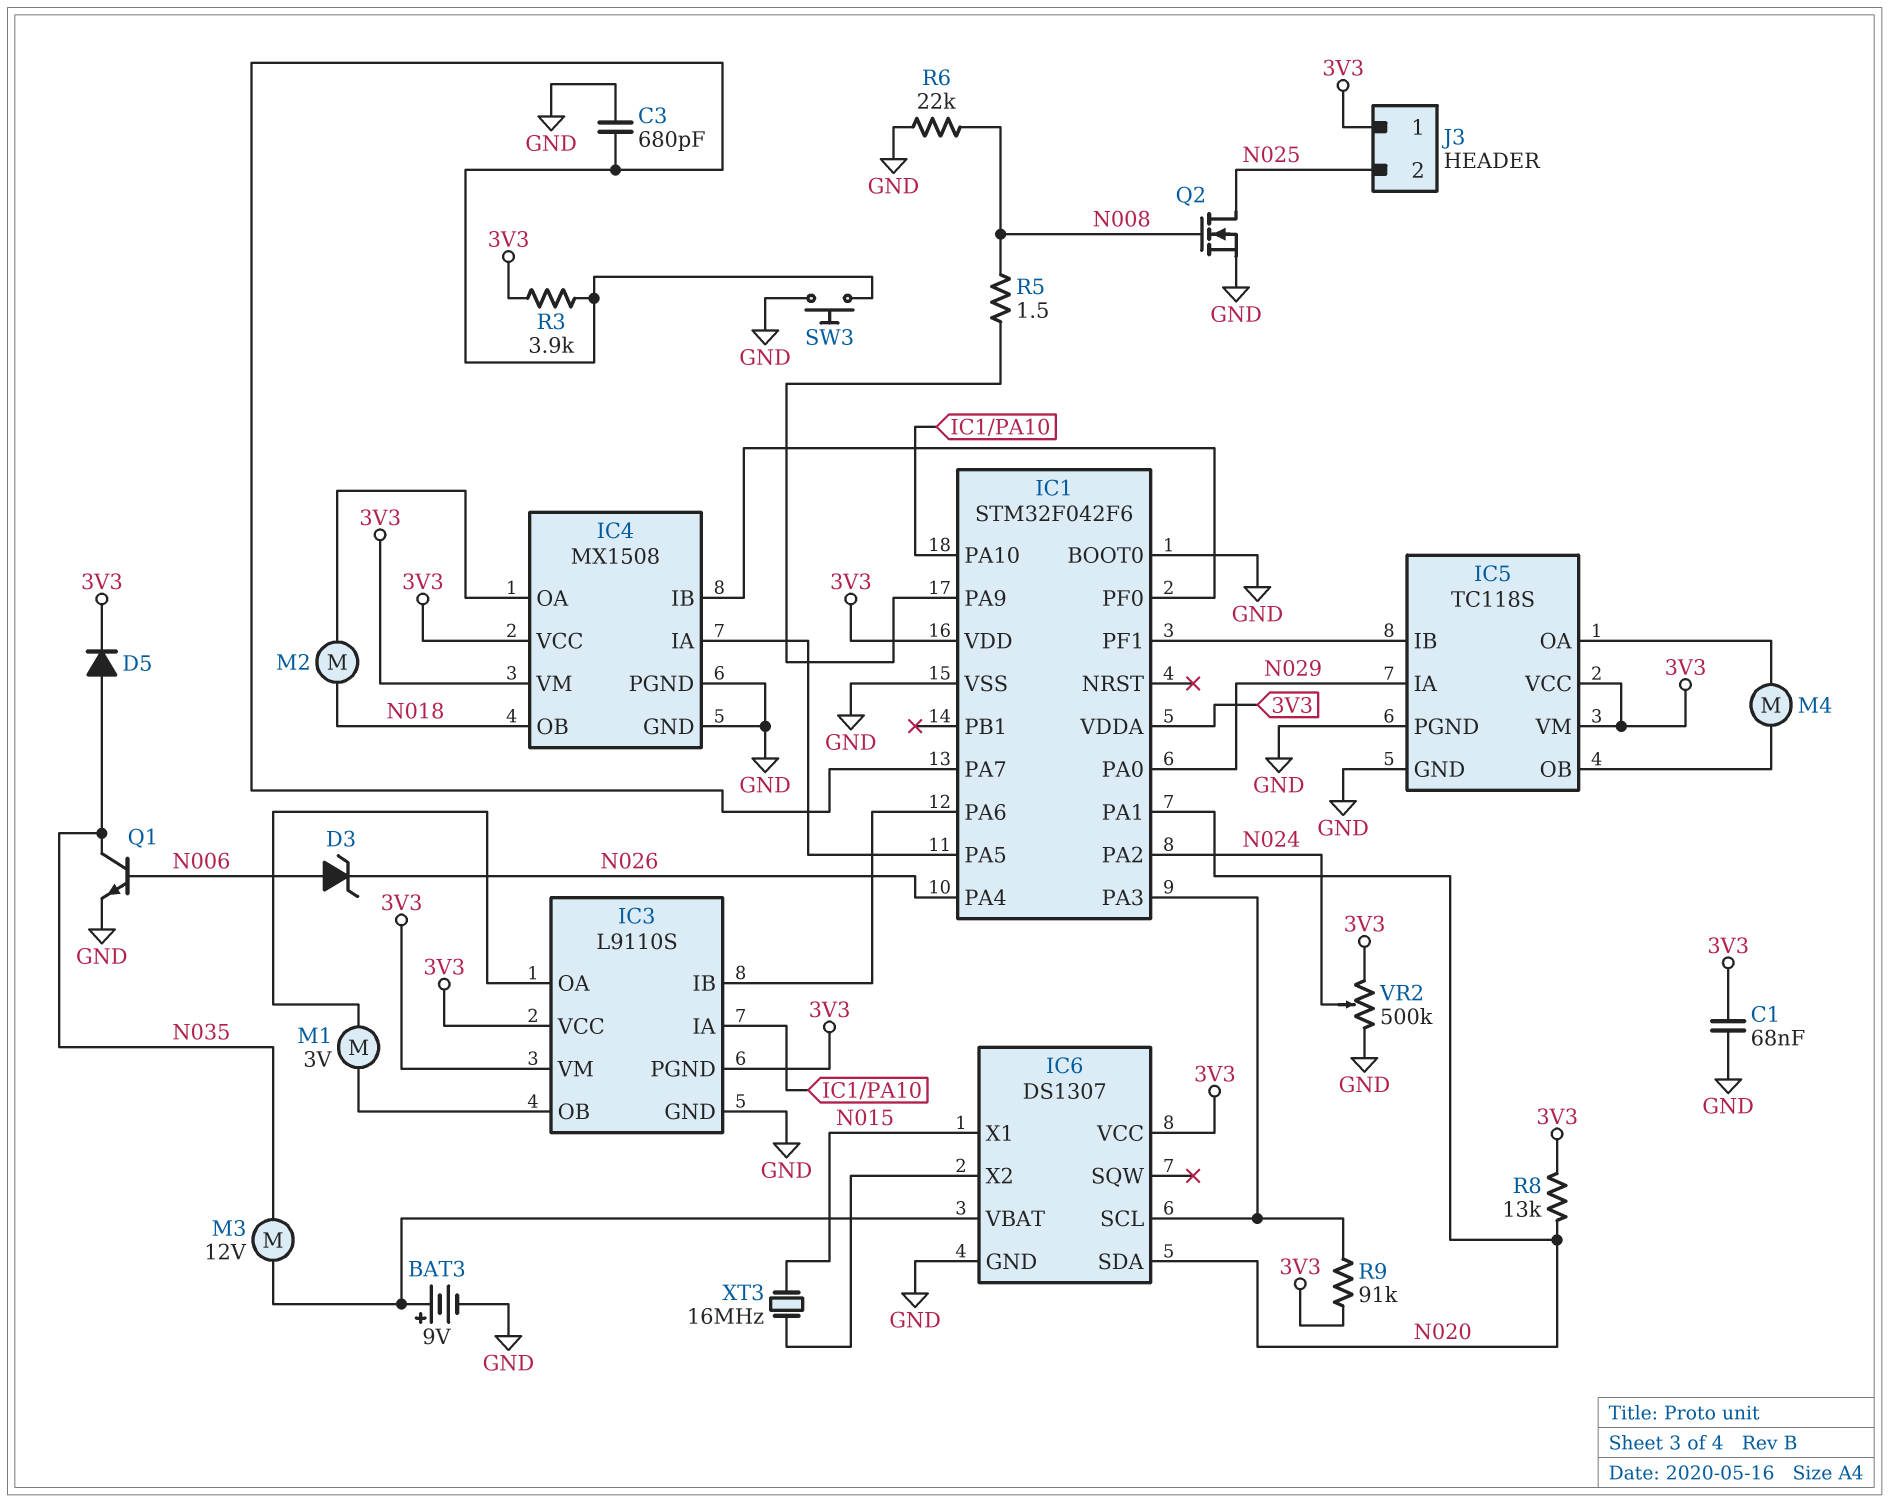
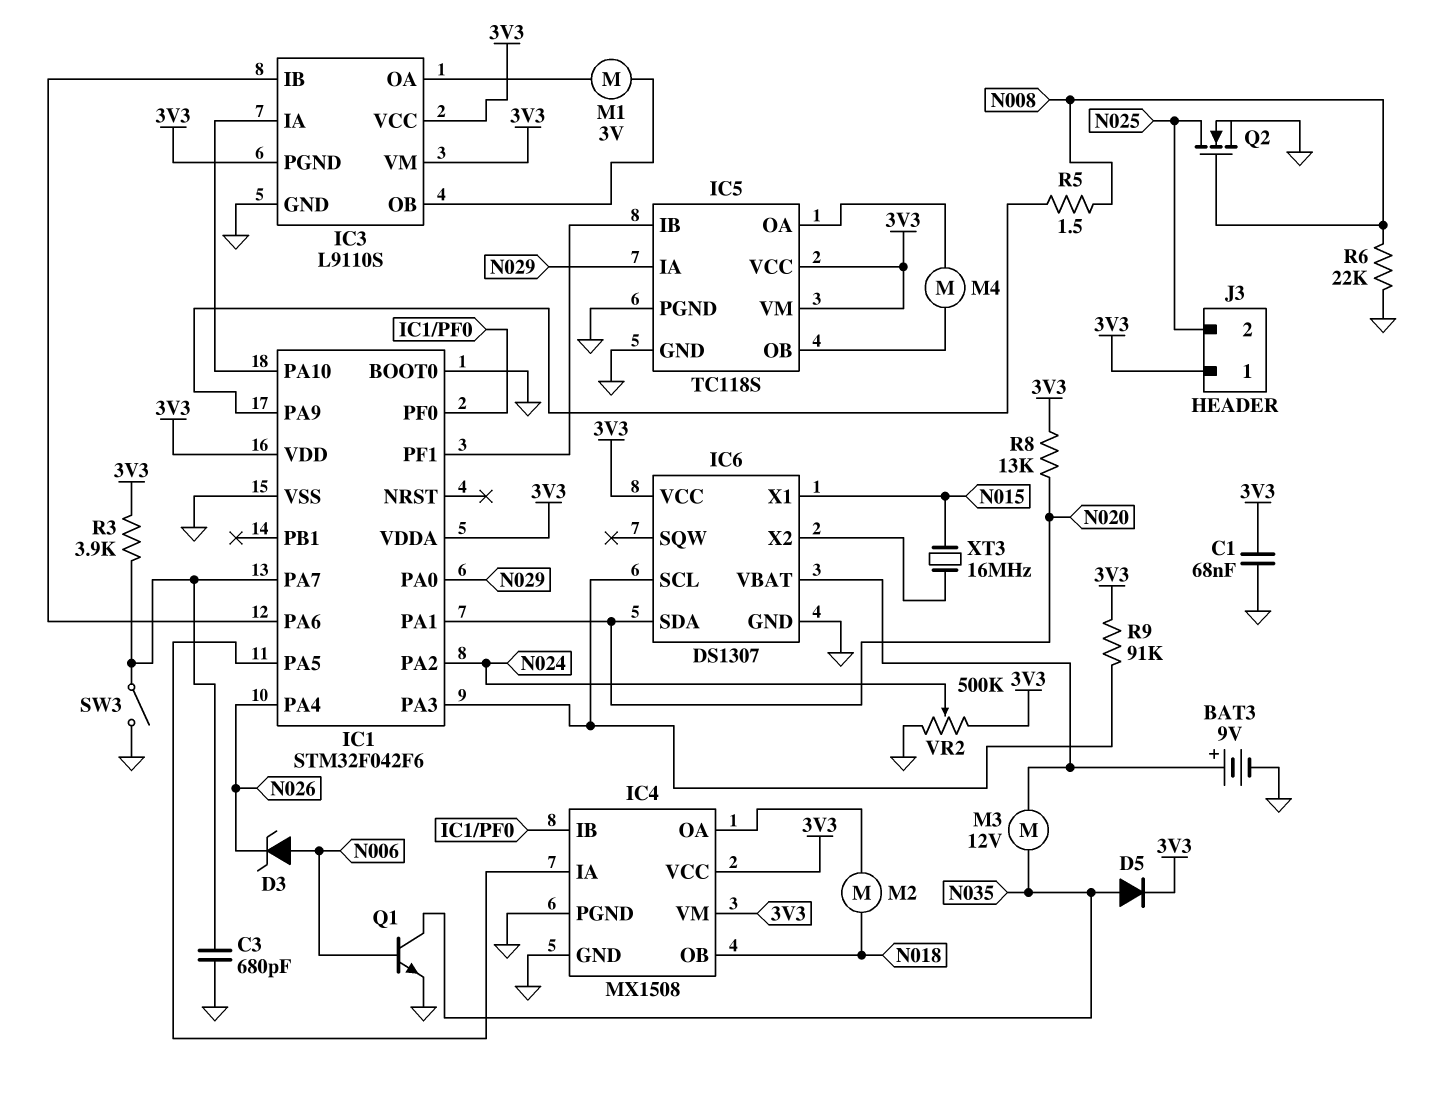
SW3: button (GND, IC1/PA7) -> switch (GND, IC1/PA7)

